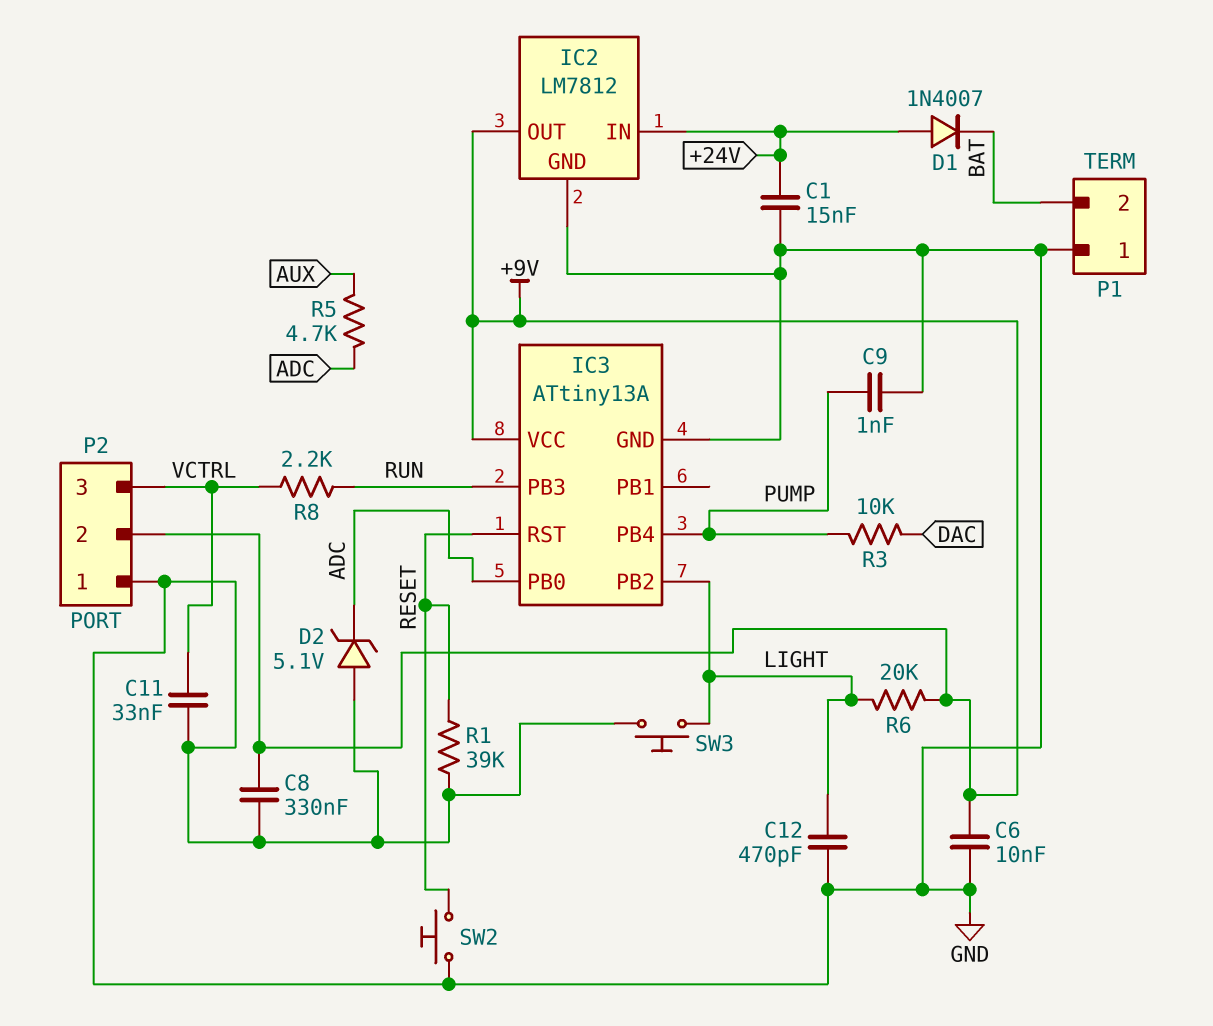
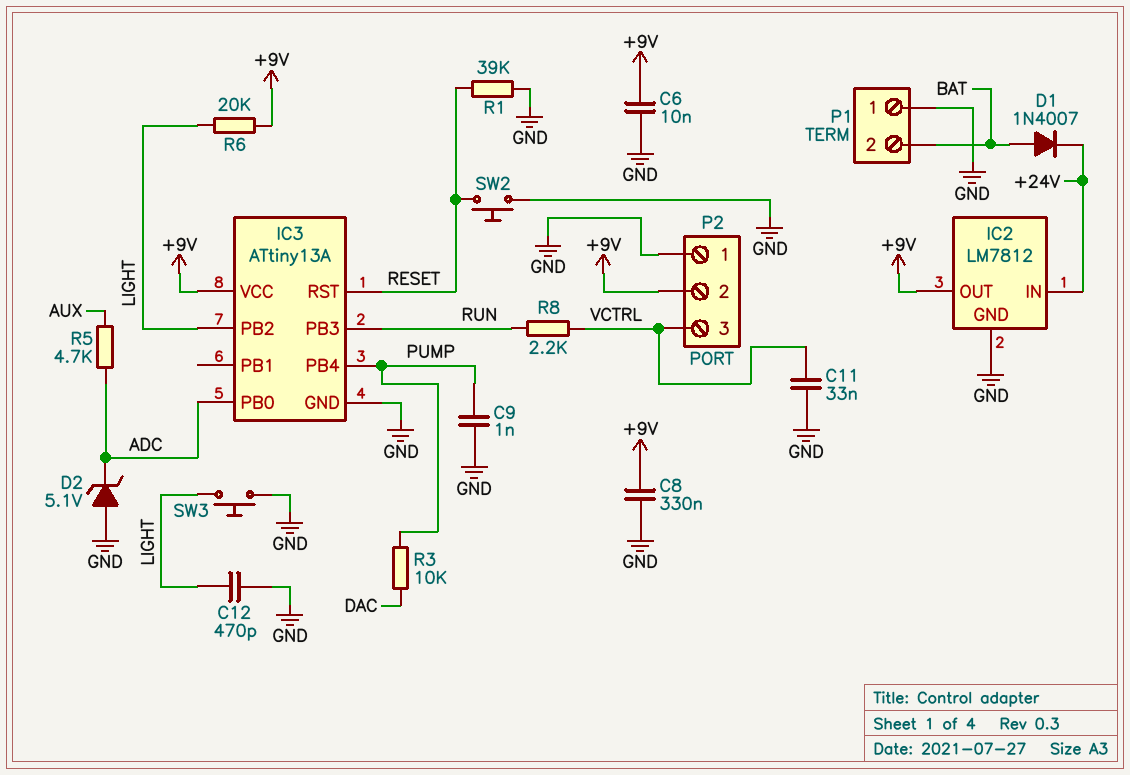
C1: 15nF (+24V, GND) -> none
D1: diode 1N4007 (A +24V, K BAT) -> diode 1N4007 (A BAT, K +24V)

